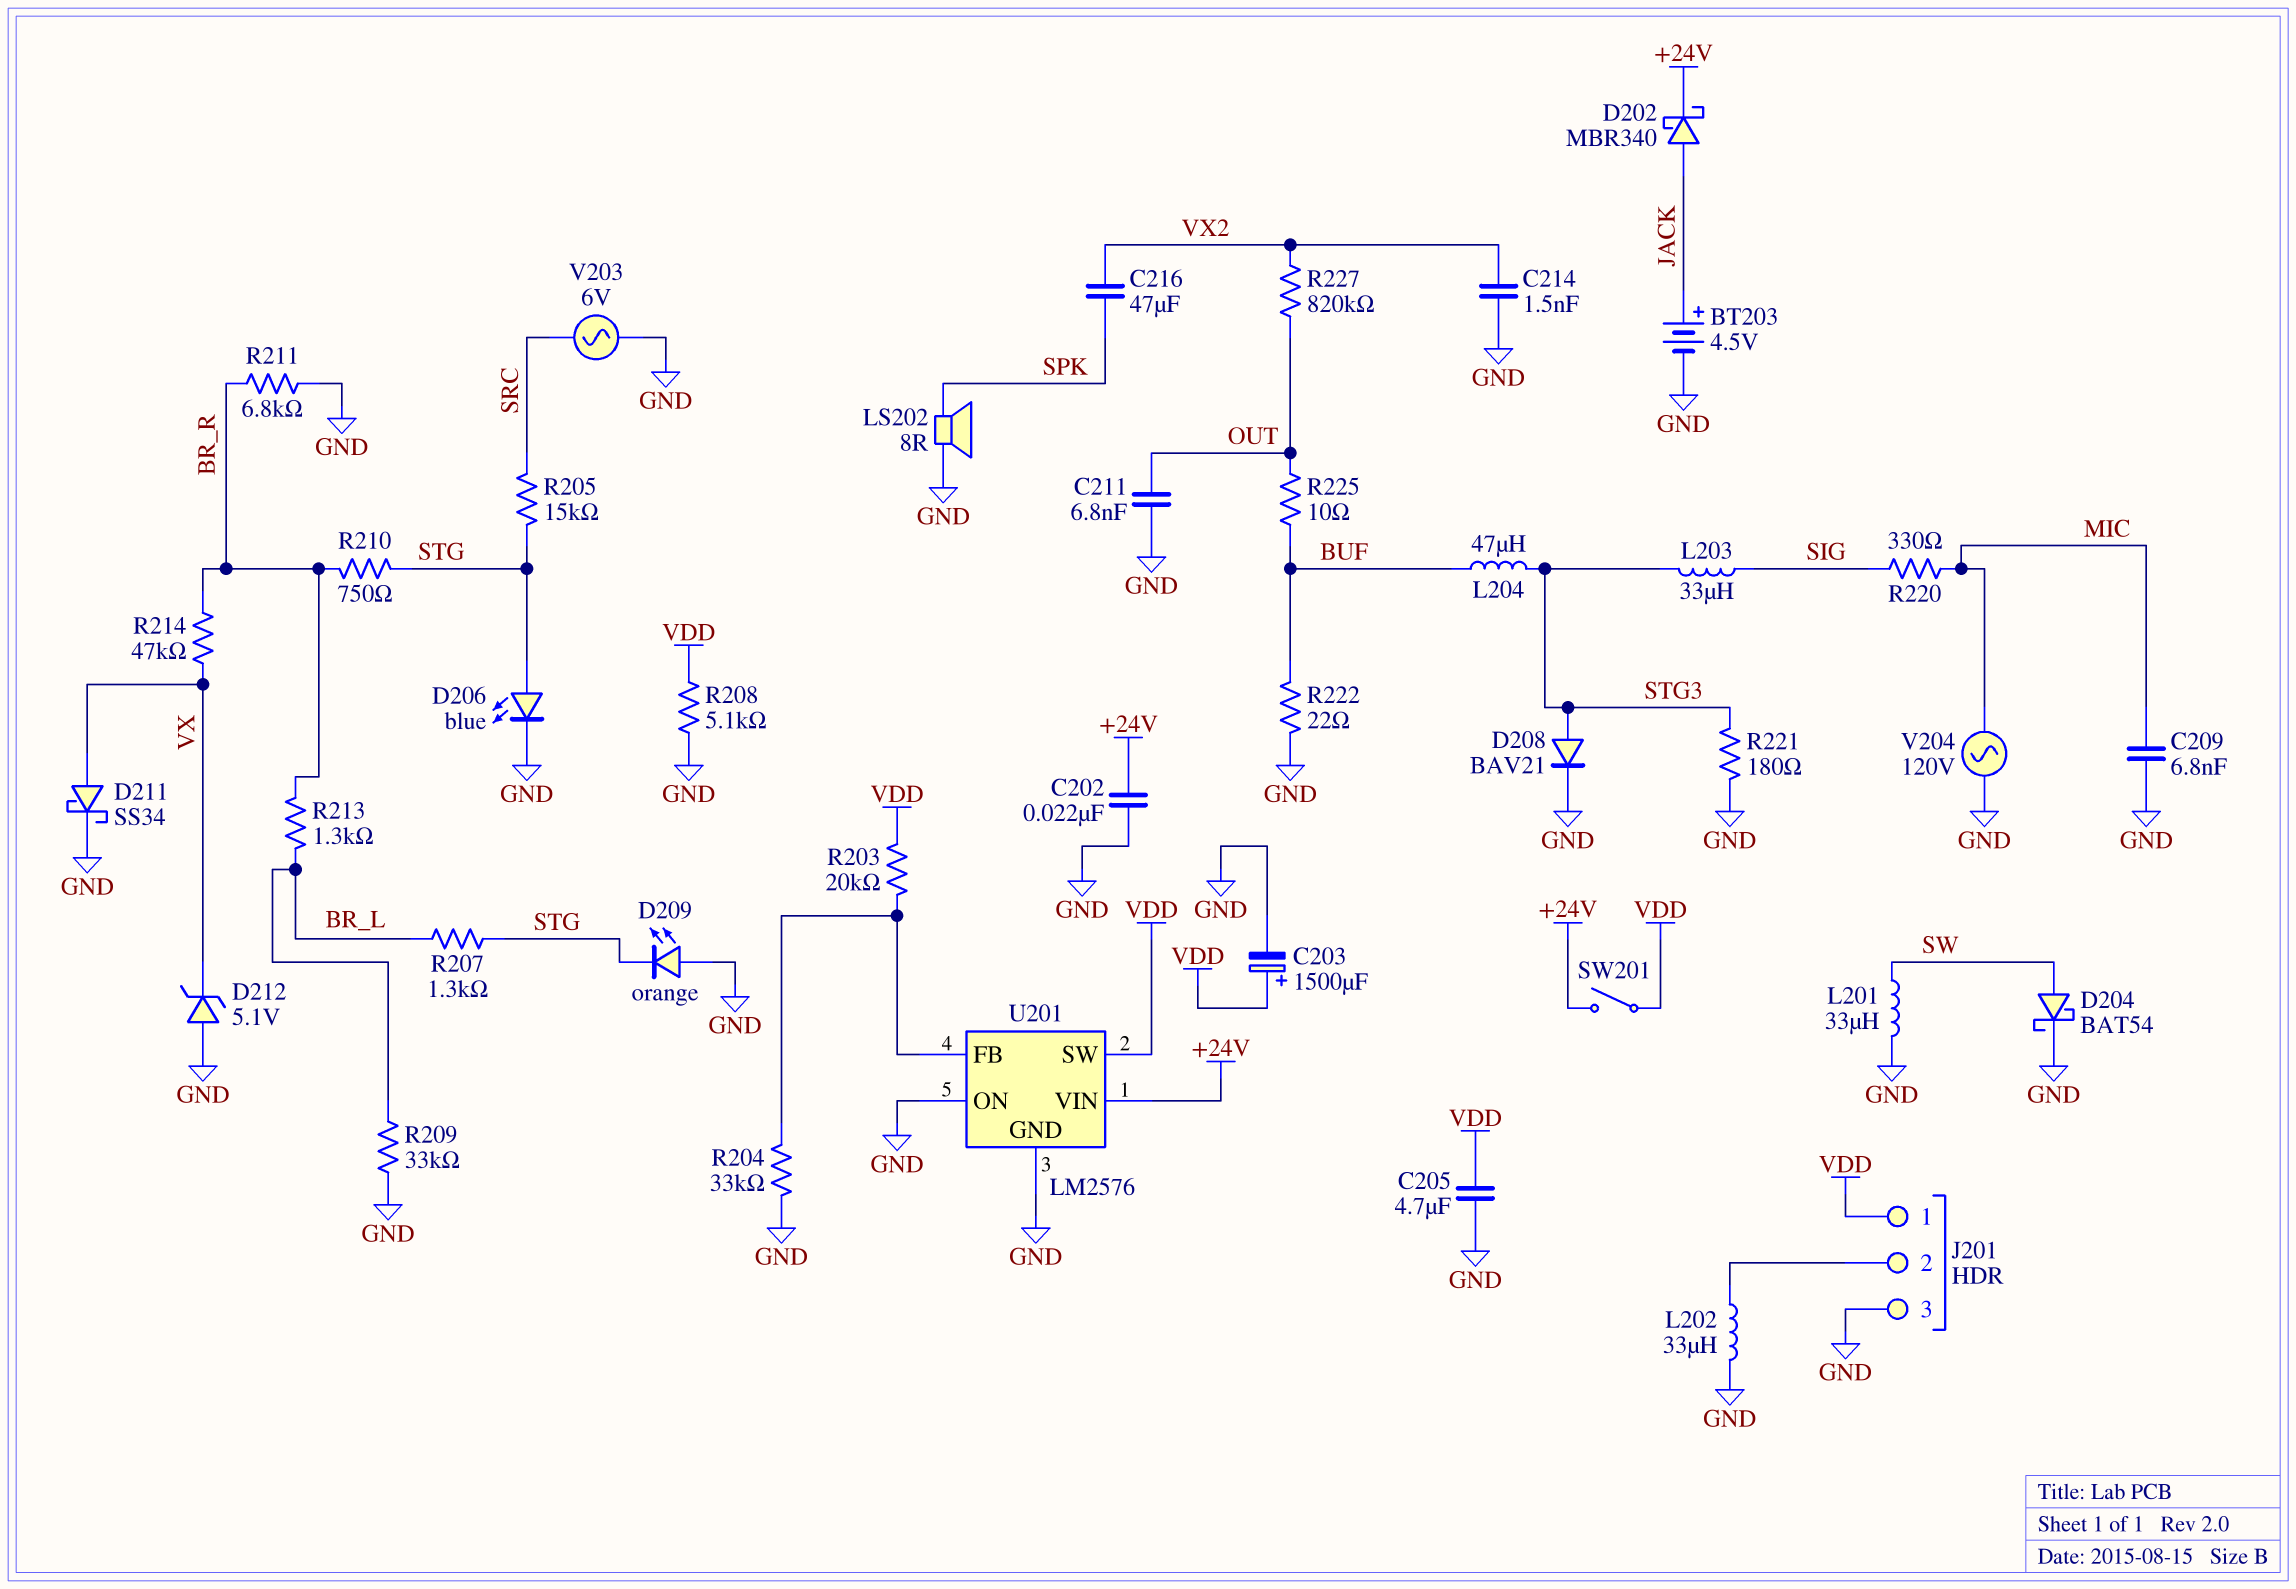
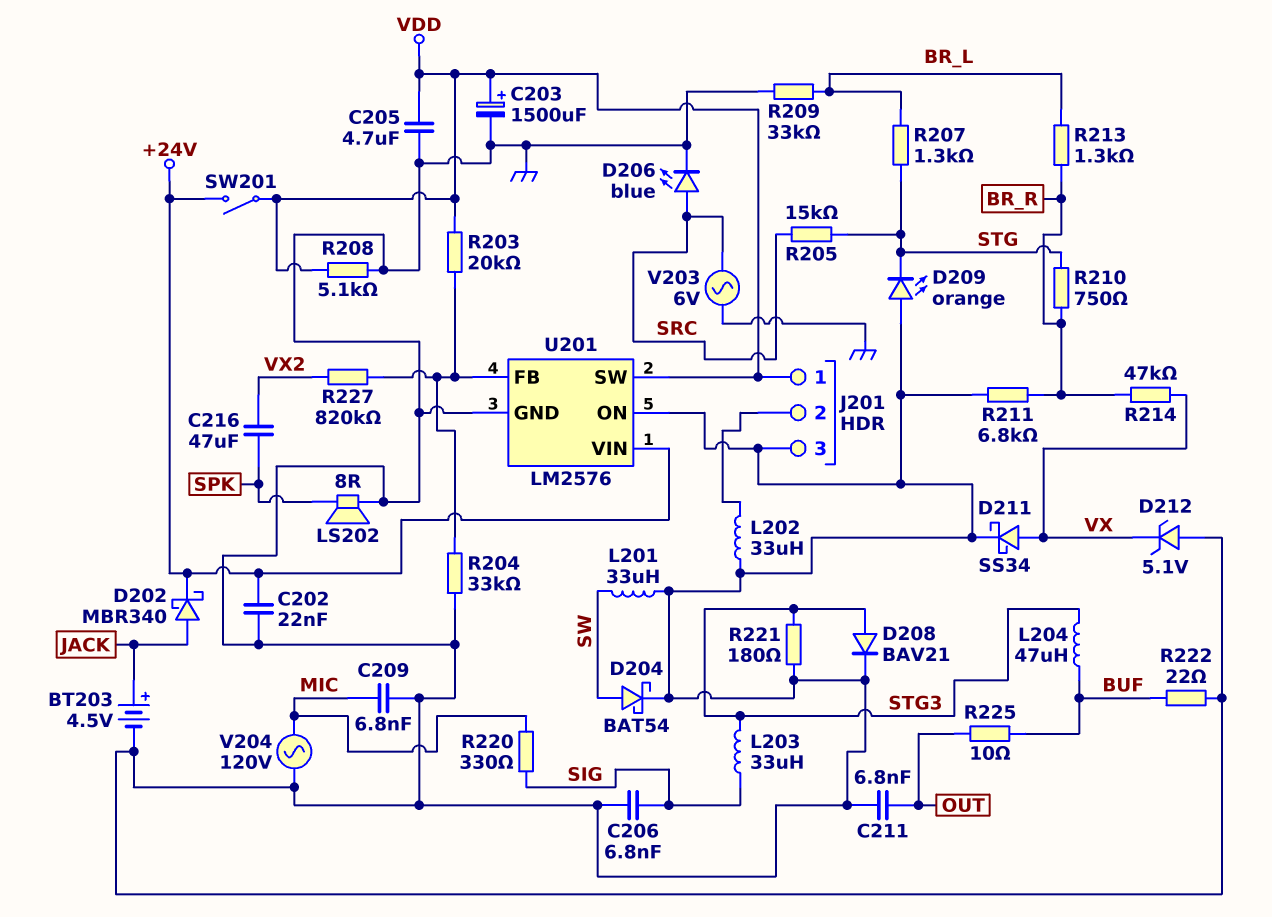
C206: none -> 6.8nF (GND, SIG)
C214: 1.5nF (GND, VX2) -> none
D206: LED blue (A STG, K GND) -> LED blue (A SRC, K GND)
R227: 820k (OUT, VX2) -> 820k (U201/FB, VX2)

